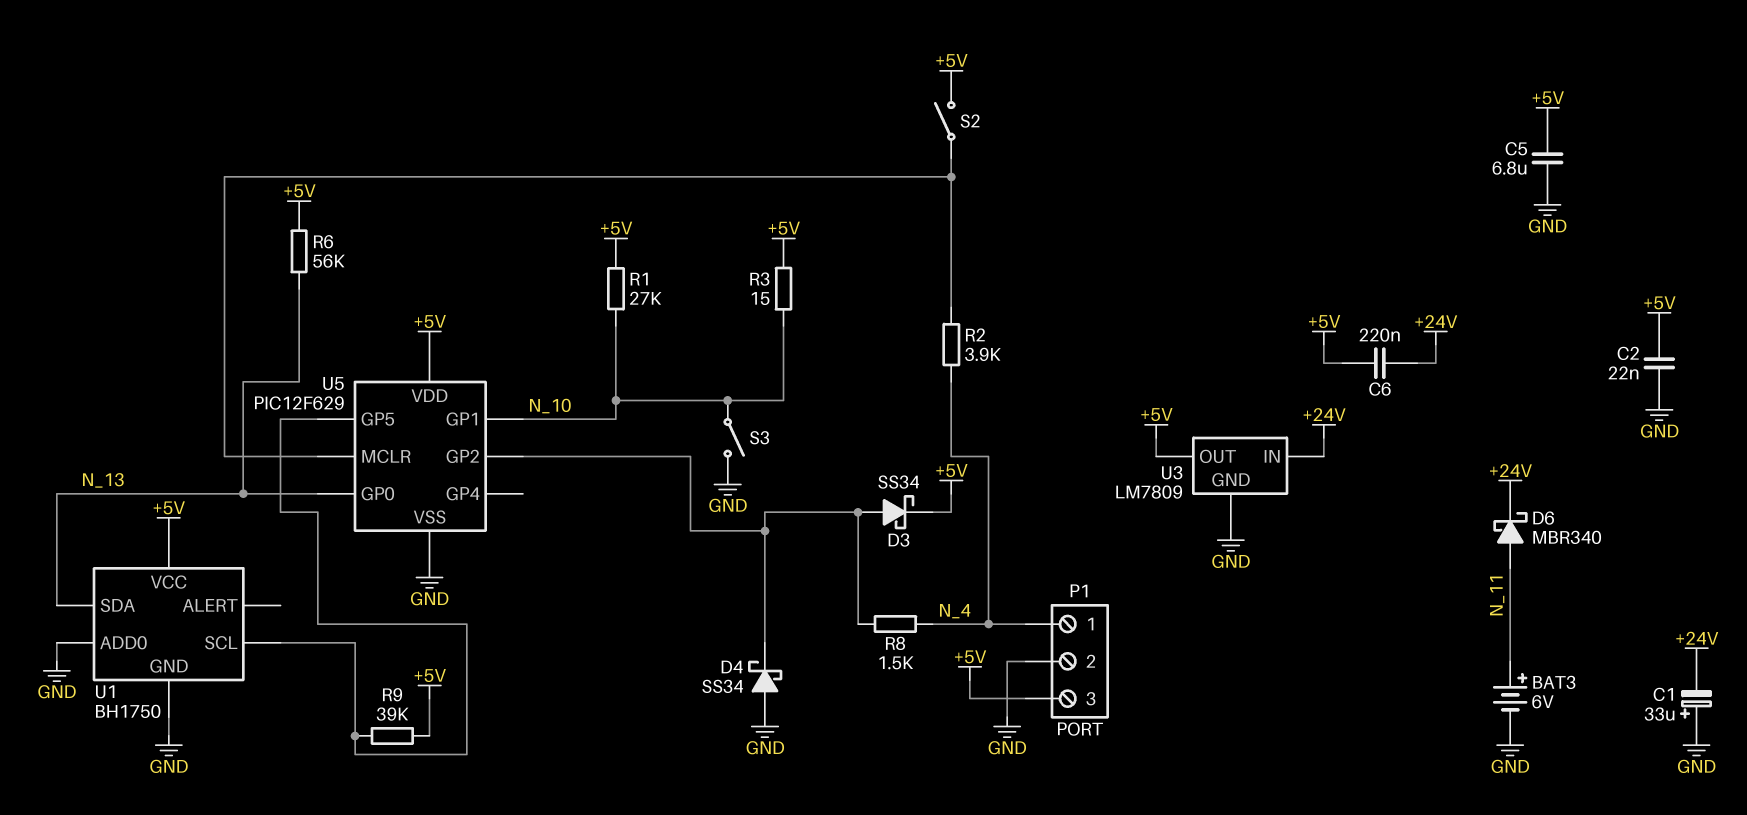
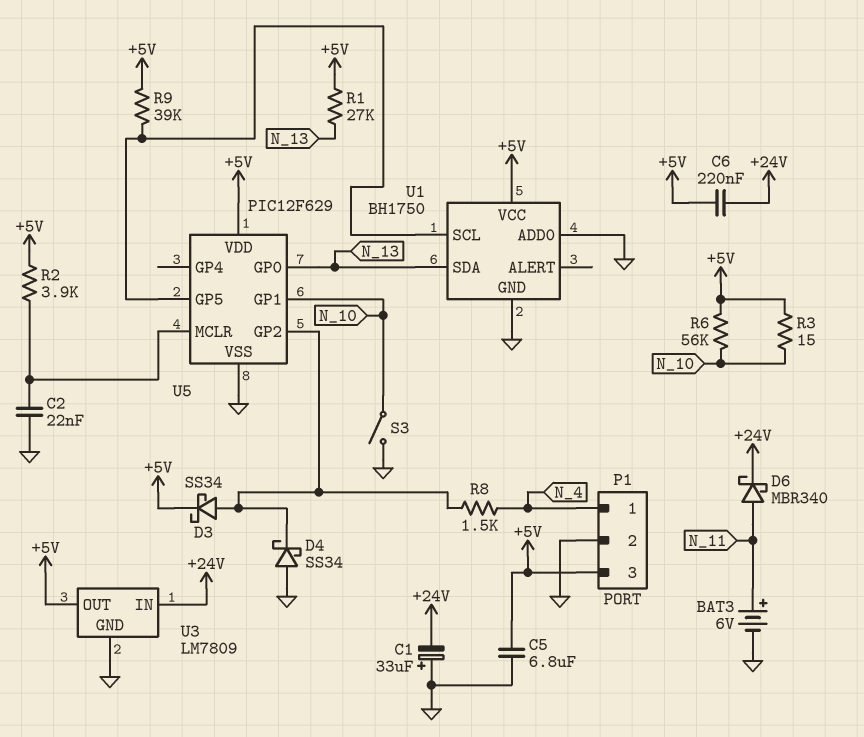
C2: 22nF (+5V, GND) -> 22nF (GND, U5/MCLR)
R1: 27k (+5V, N_10) -> 27k (+5V, N_13)
R2: 3.9k (N_4, U5/MCLR) -> 3.9k (+5V, U5/MCLR)
R6: 56k (+5V, N_13) -> 56k (+5V, N_10)
S2: switch (+5V, U5/MCLR) -> none

